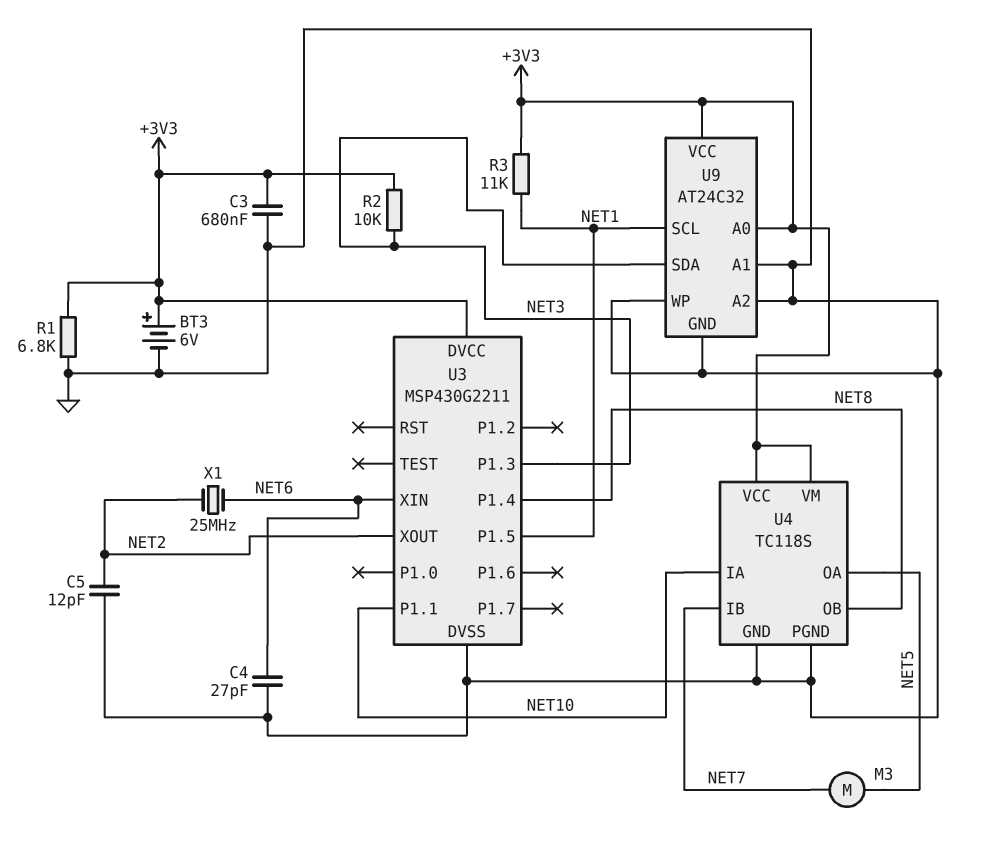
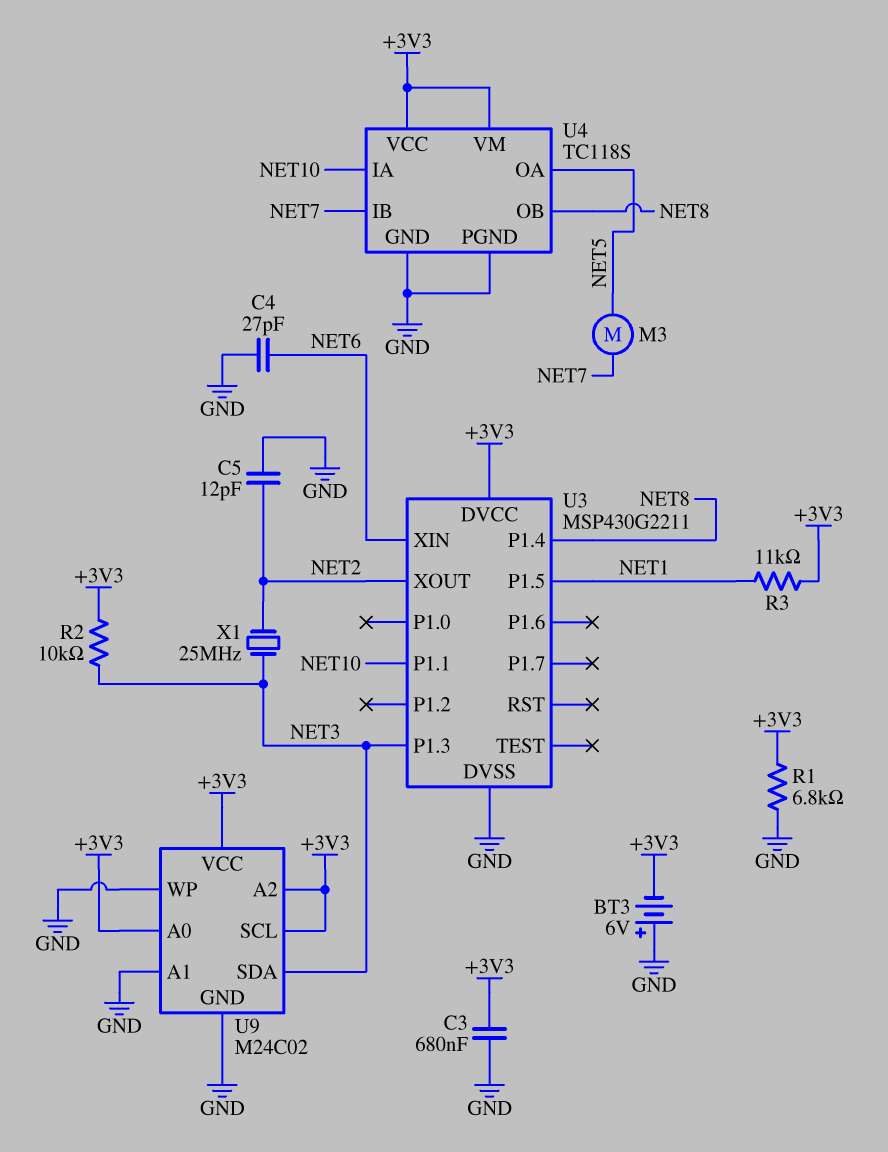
BT3: 6V (plus +3V3, minus GND) -> 6V (plus GND, minus +3V3)
U9: AT24C32 -> M24C02
U9 pin A2: GND -> +3V3
U9 pin SCL: NET1 -> +3V3
X1: 25MHz (NET2, NET6) -> 25MHz (NET2, NET3)

